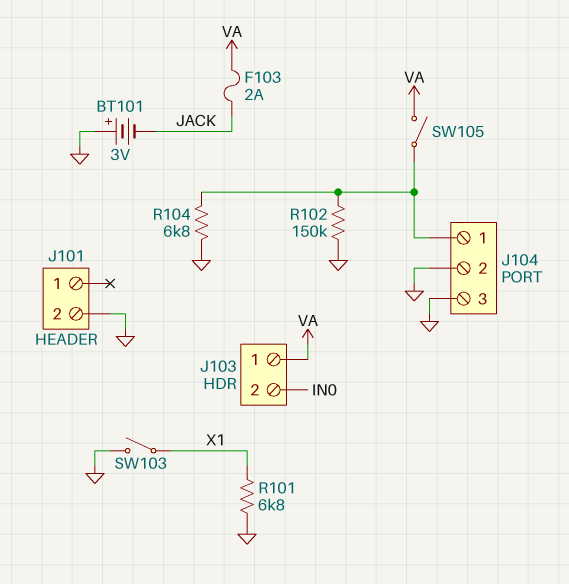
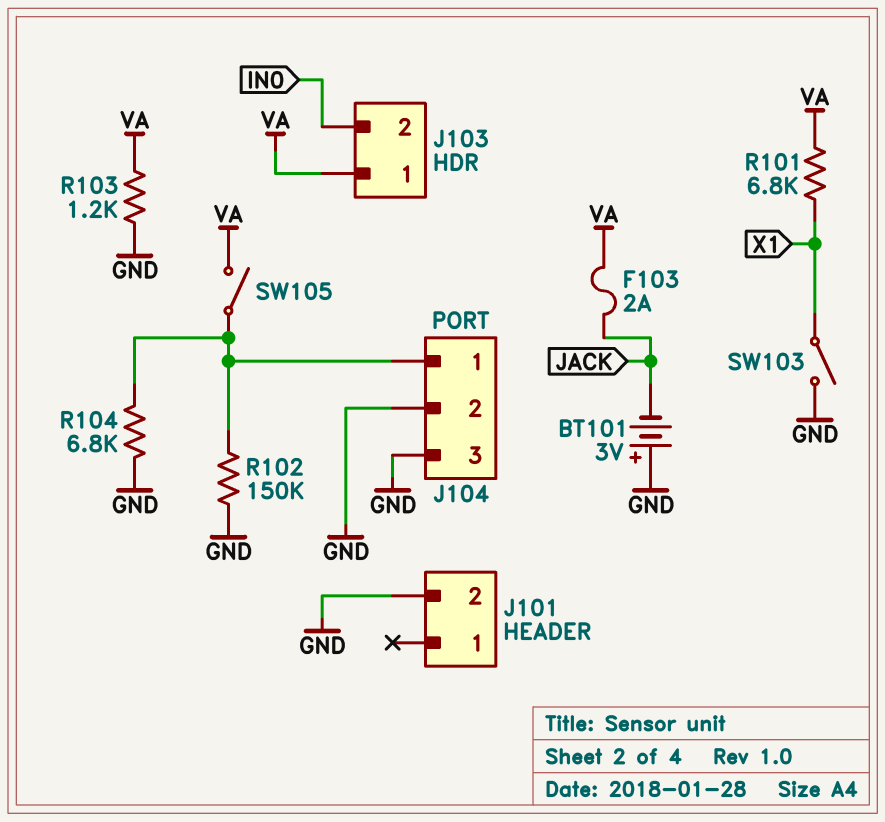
R101: 6.8k (GND, X1) -> 6.8k (VA, X1)
R103: none -> 1.2k (GND, VA)

